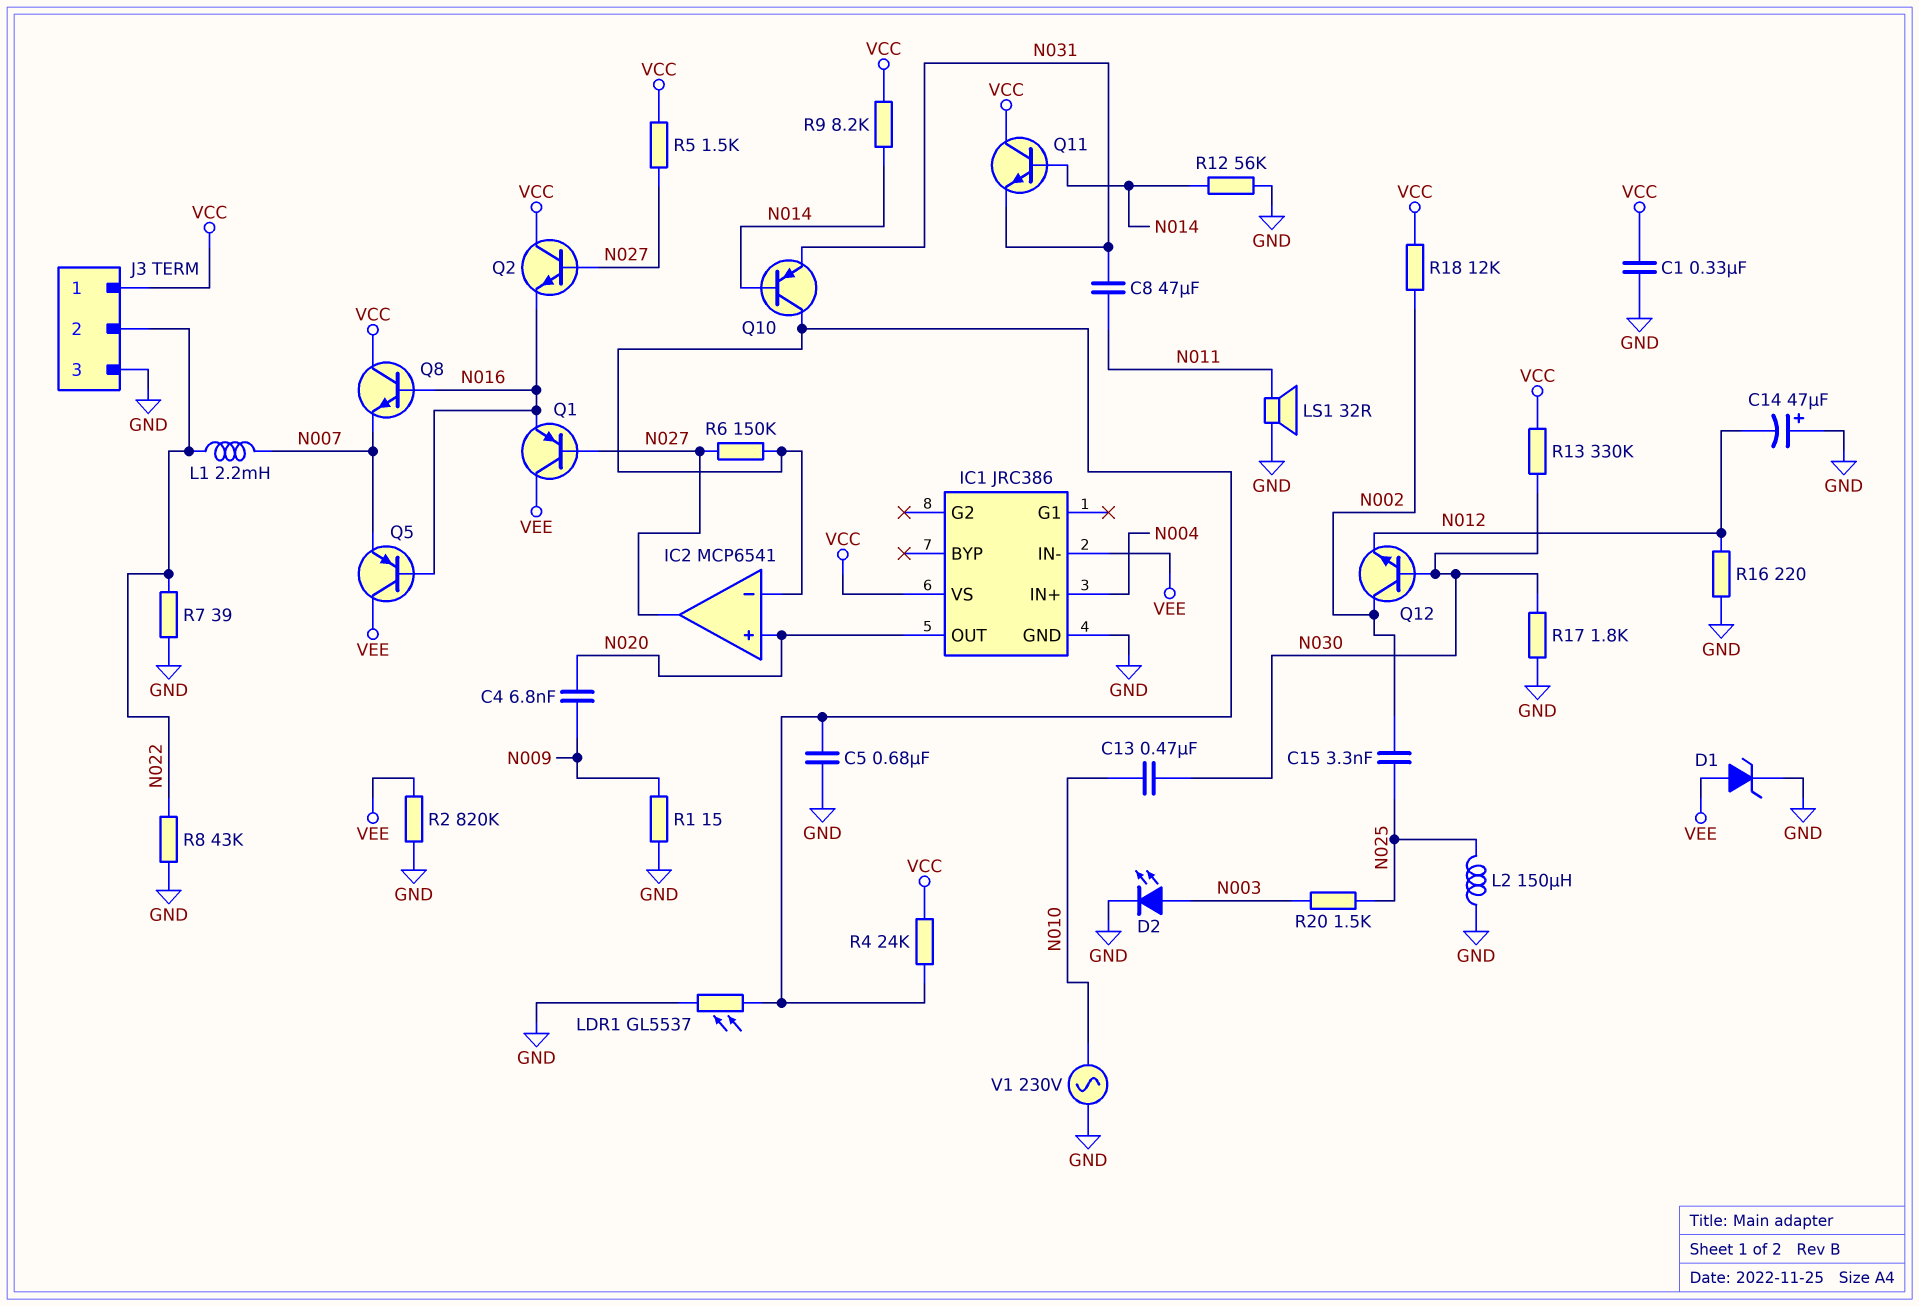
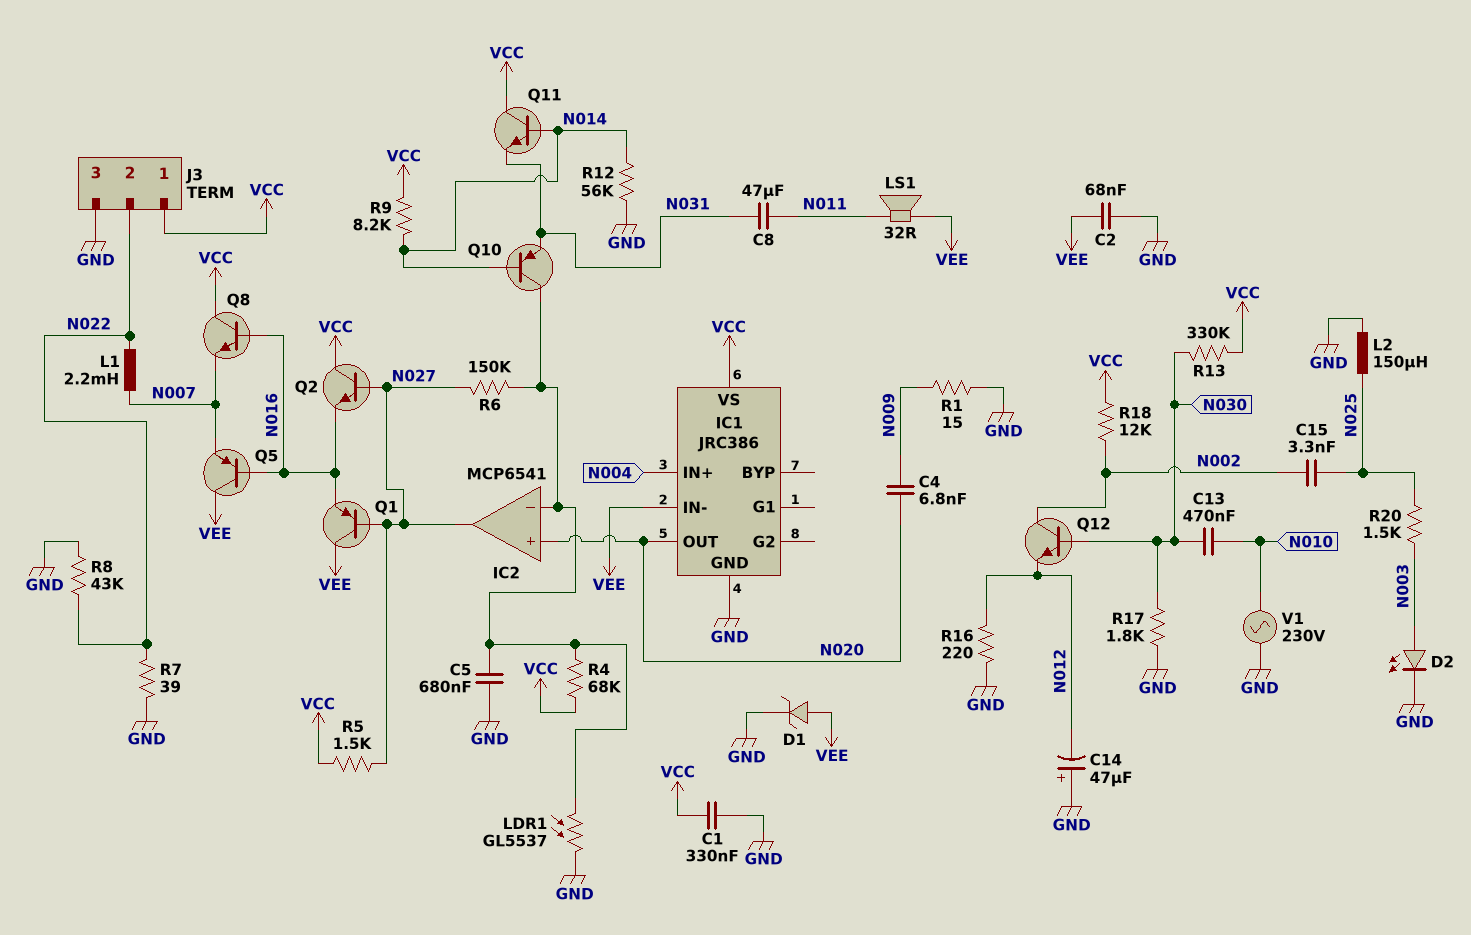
C2: none -> 68nF (GND, VEE)
LS1: speaker 32R (GND, N011) -> speaker 32R (N011, VEE)
R2: 820k (GND, VEE) -> none
R4: 24k (IC2/in-, VCC) -> 68k (IC2/in-, VCC)

